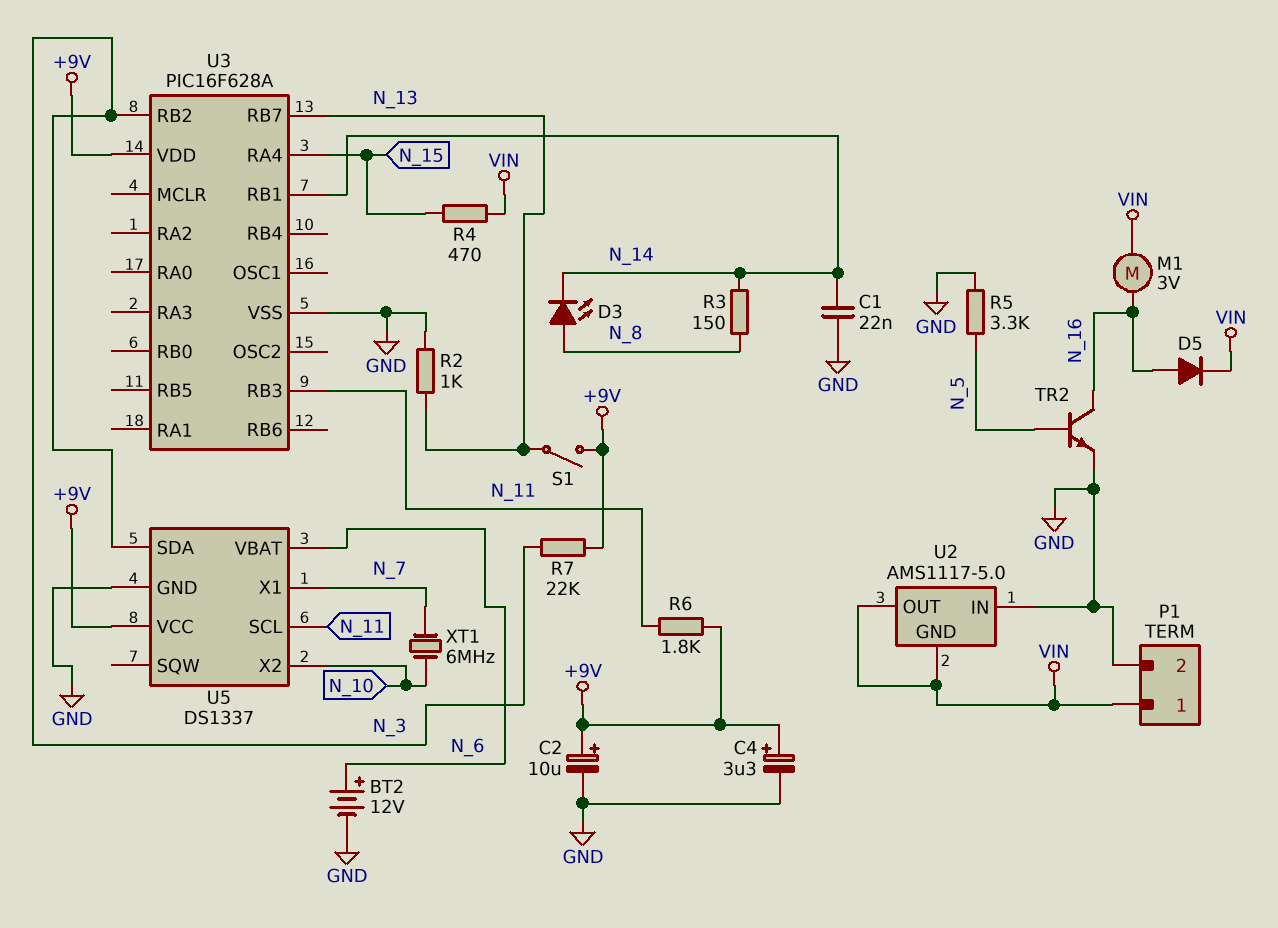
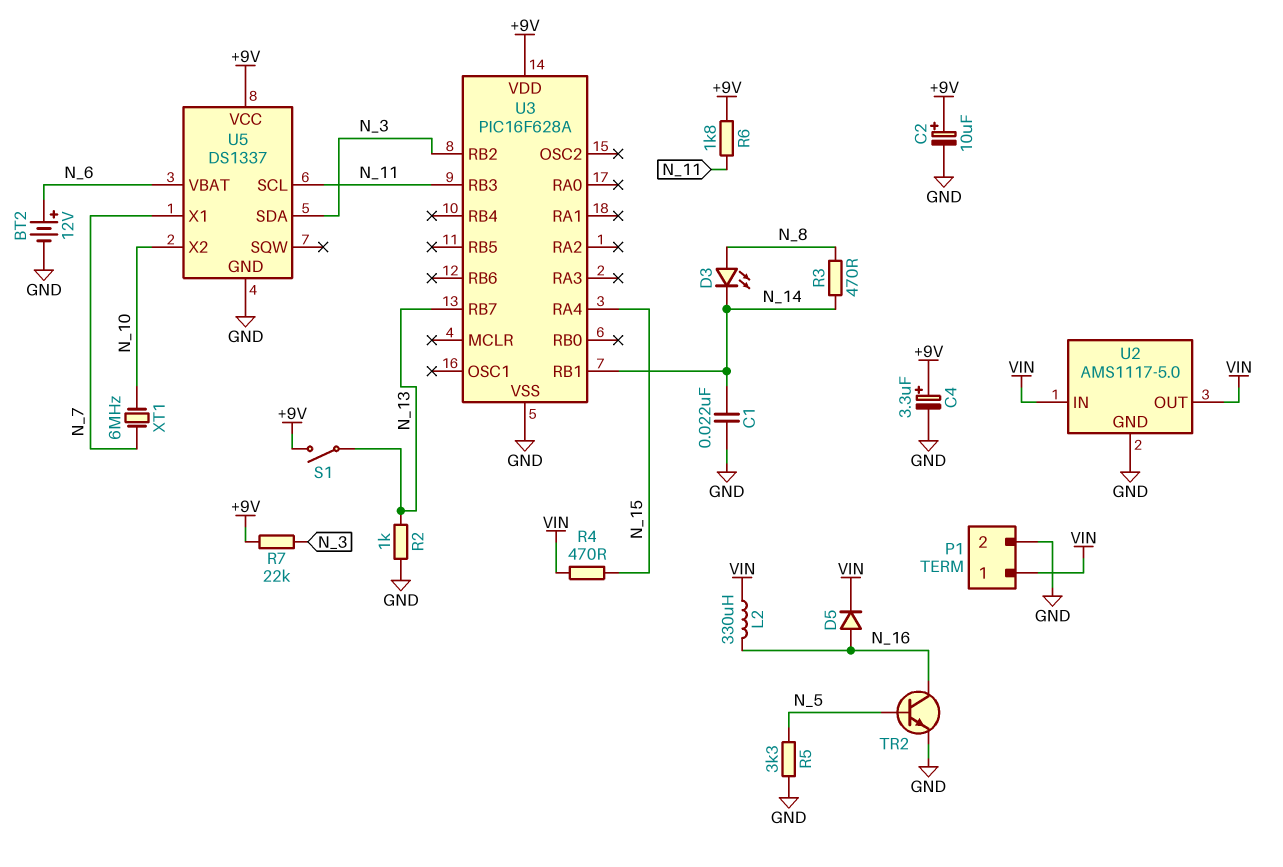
L2: none -> 330uH (N_16, VIN)
M1: motor 3V (N_16, VIN) -> none
R3: 150 (N_8, N_14) -> 470 (N_8, N_14)
U2 pin GND: VIN -> GND
U2 pin IN: GND -> VIN

